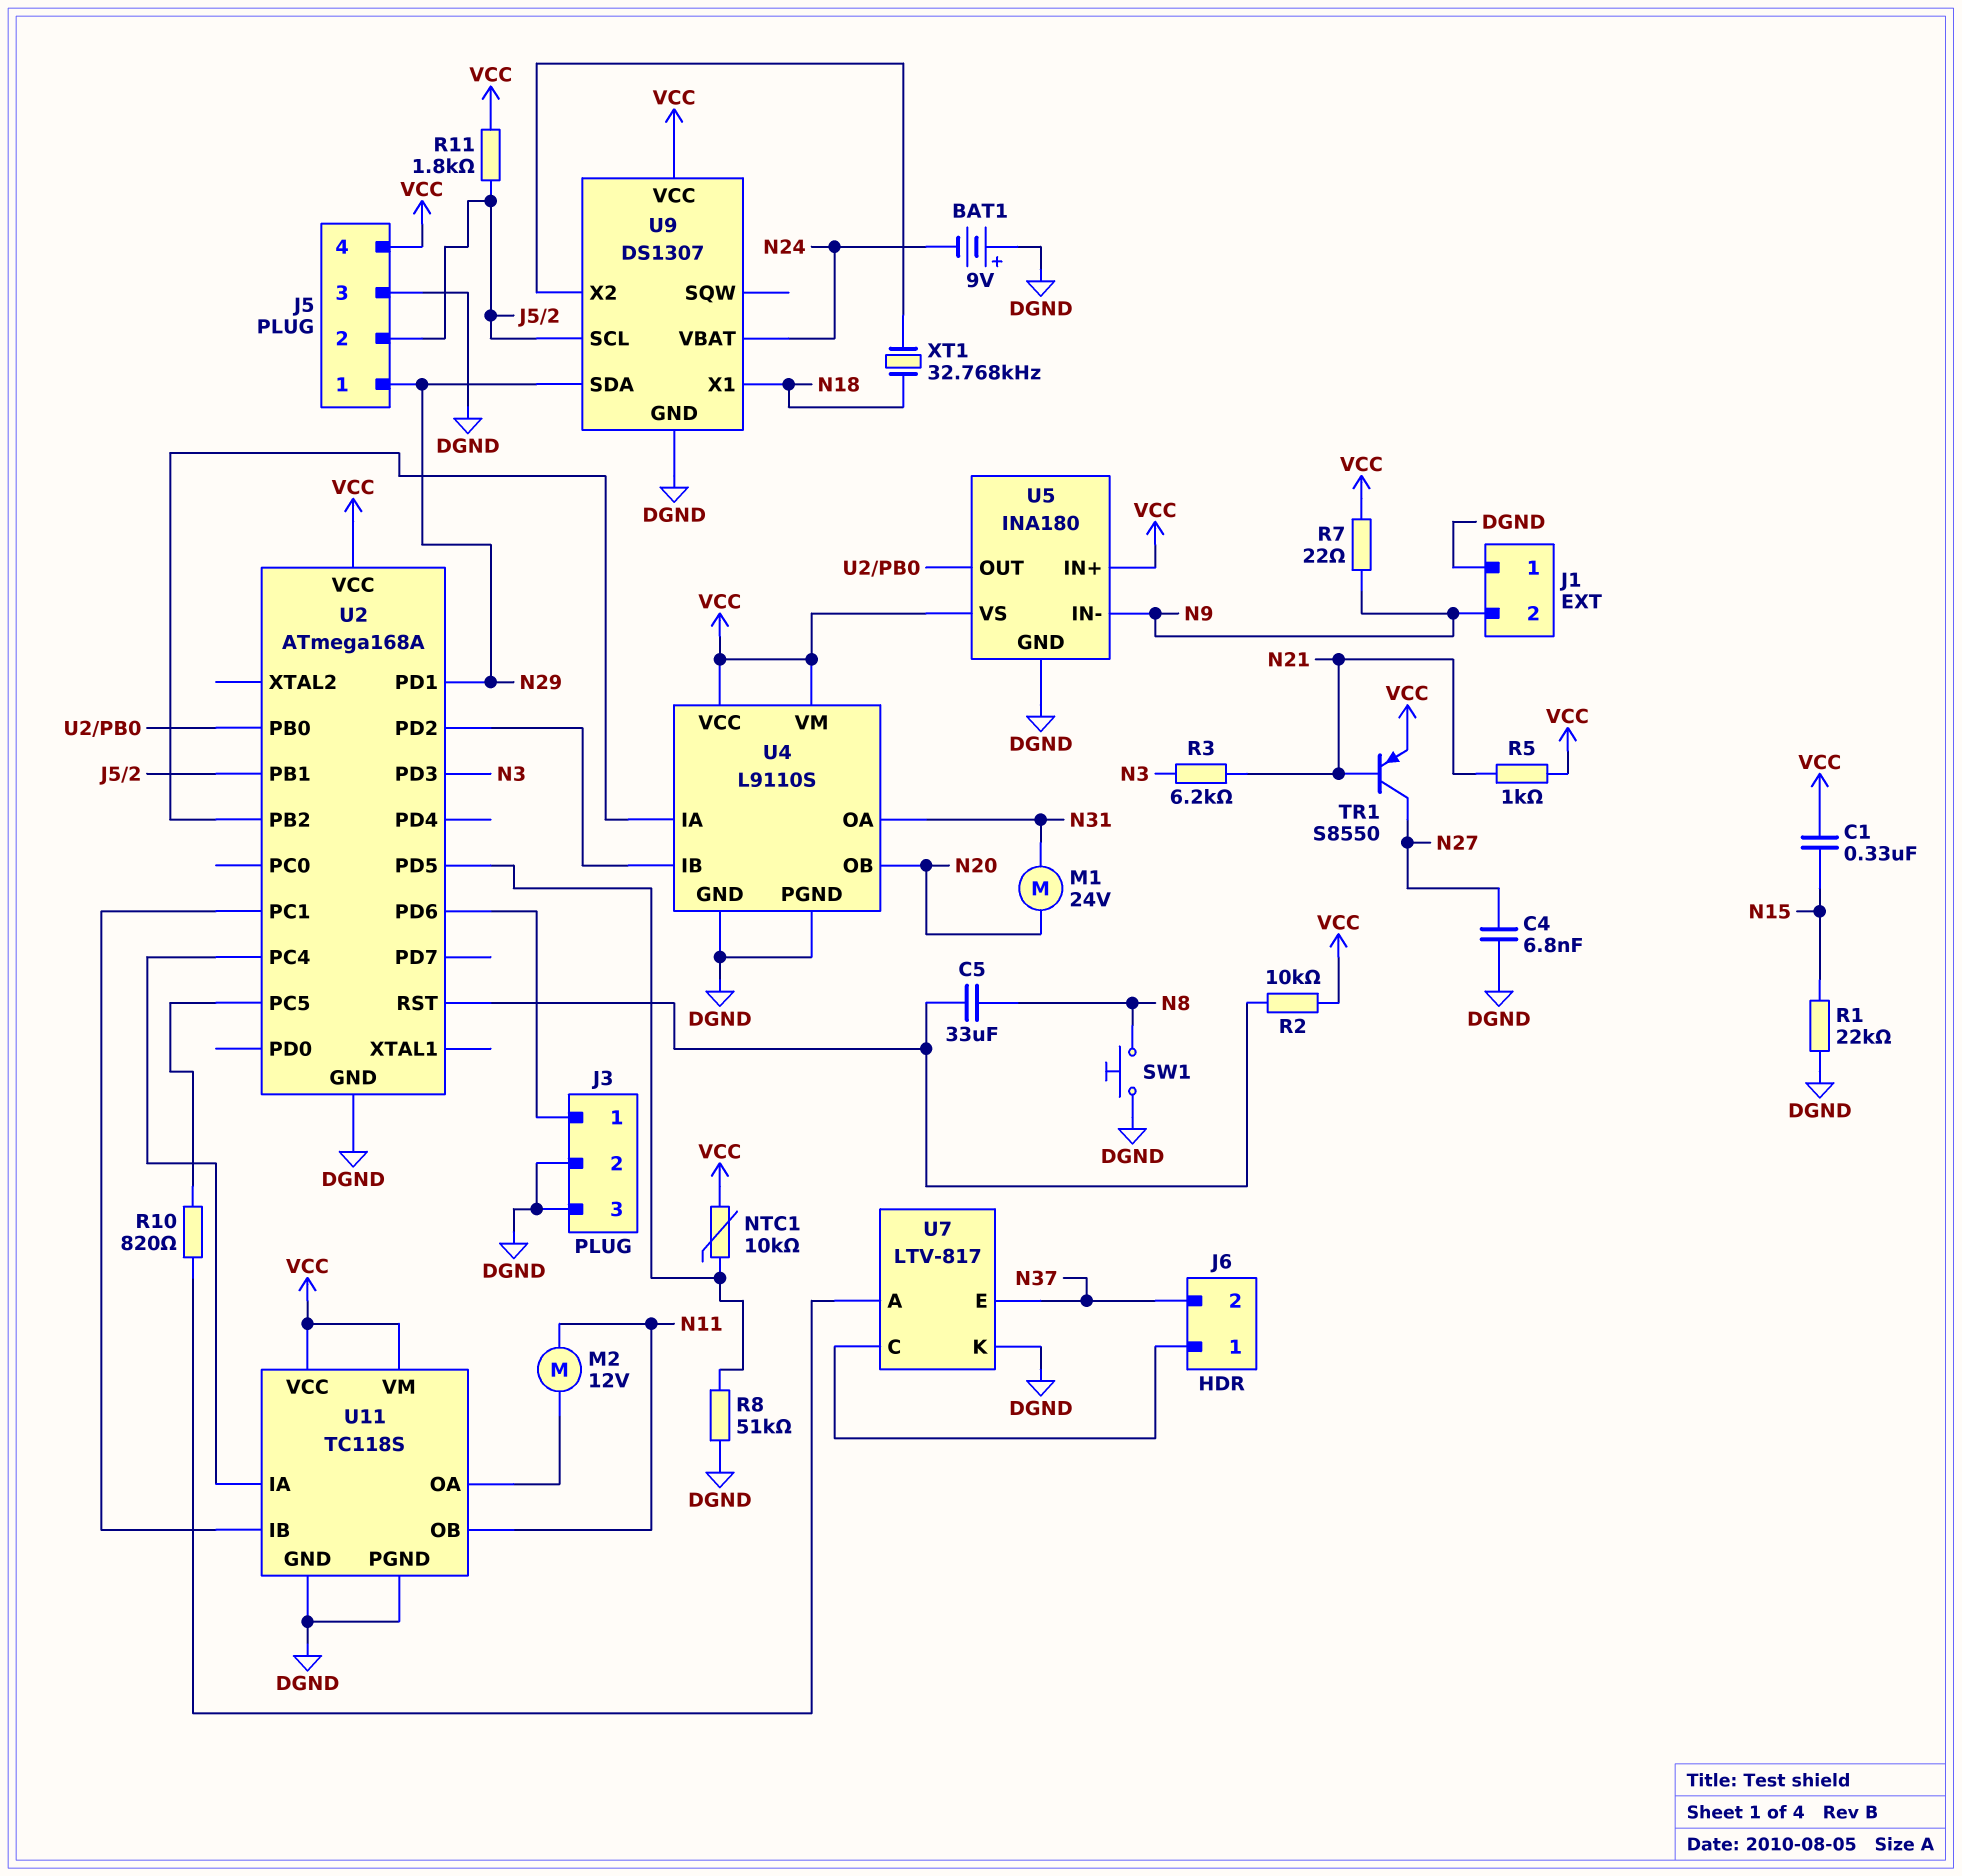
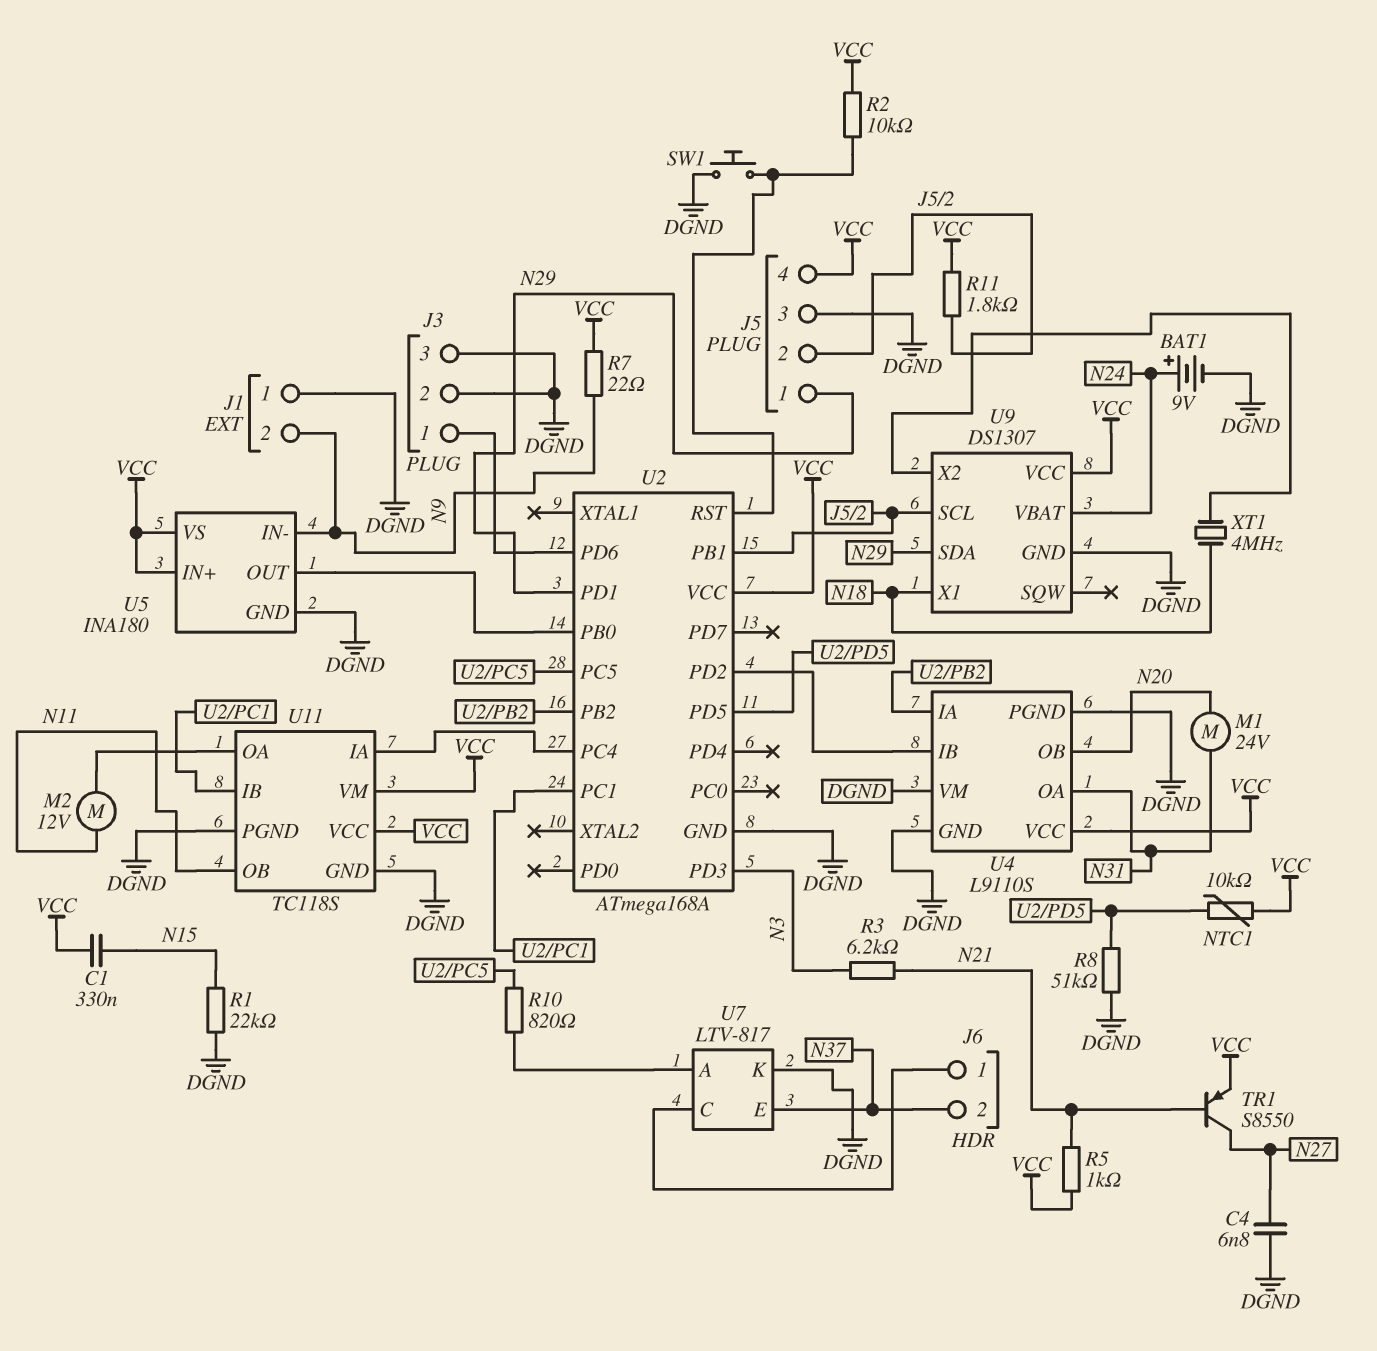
BAT1: 9V (plus DGND, minus N24) -> 9V (plus N24, minus DGND)
C5: 33uF (N8, U2/RST) -> none
SW1: button (DGND, N8) -> button (DGND, U2/RST)
U4 pin VM: VCC -> DGND
XT1: 32.768kHz (N18, U9/X2) -> 4MHz (N18, U9/X2)

